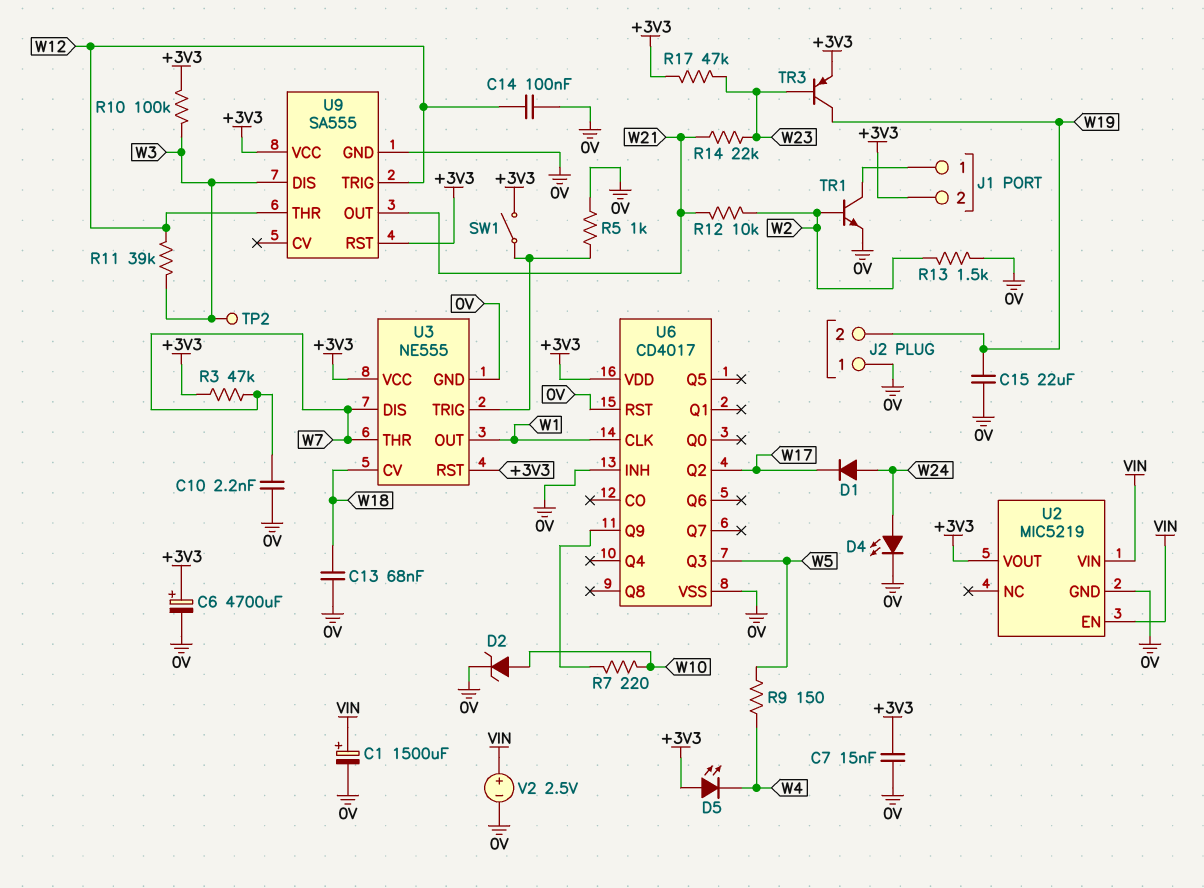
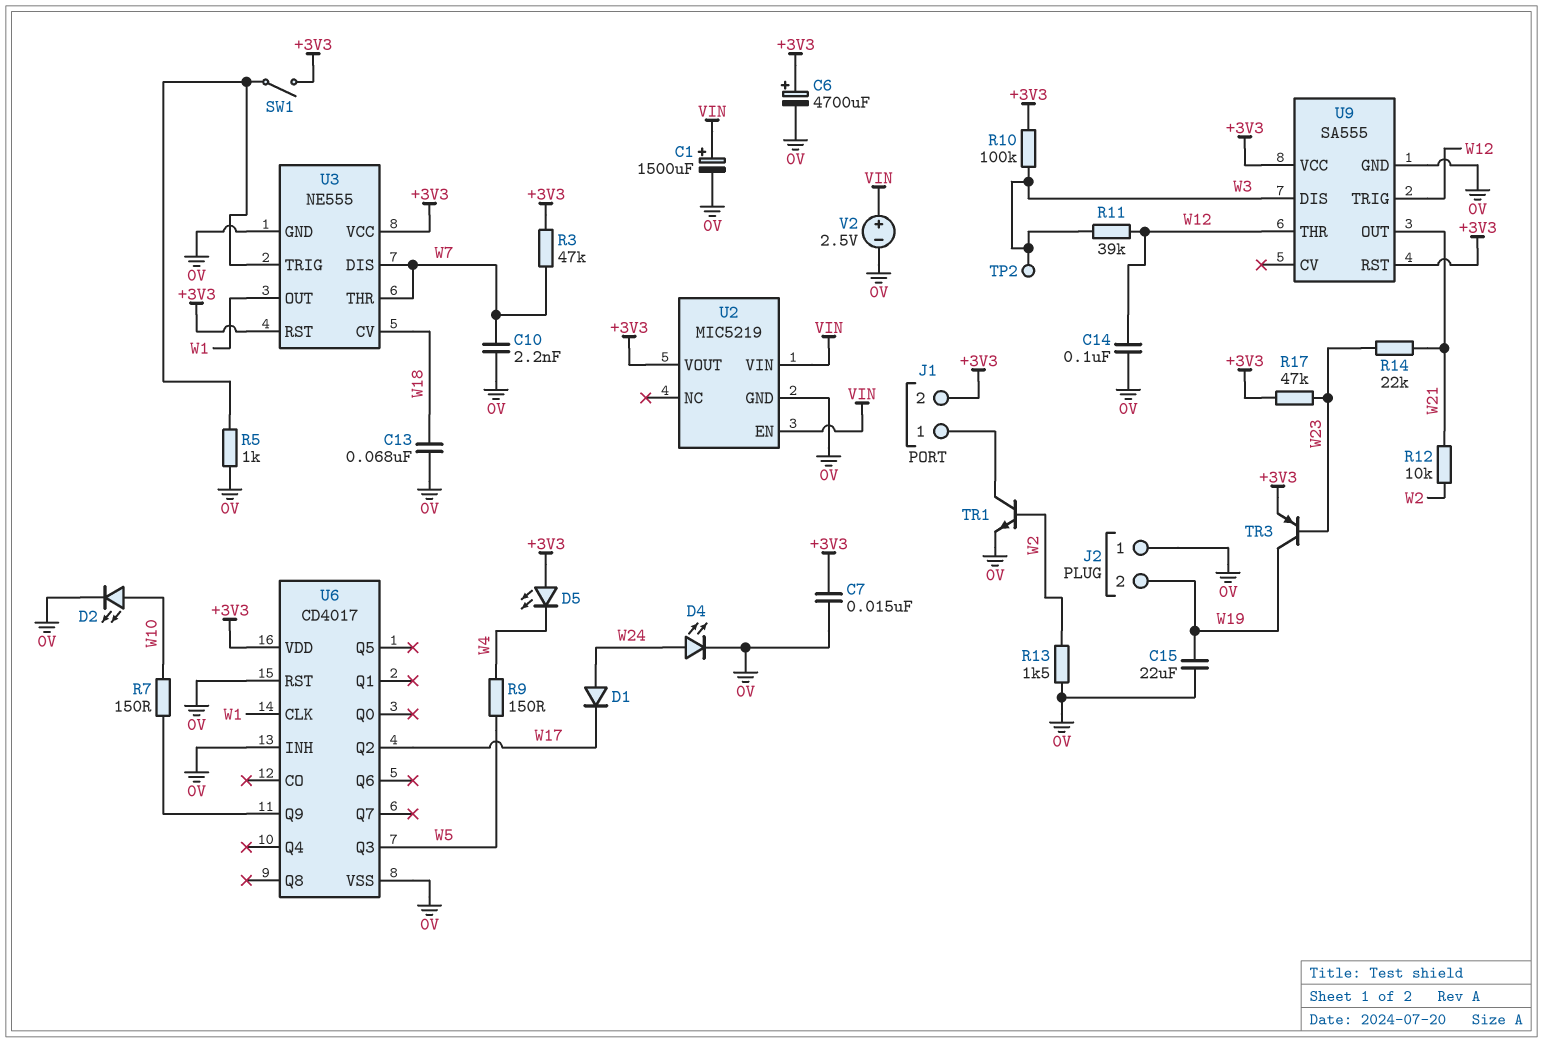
D2: zener (A W10, K 0V) -> LED (A W10, K 0V)
R7: 220 (U6/Q9, W10) -> 150 (U6/Q9, W10)

